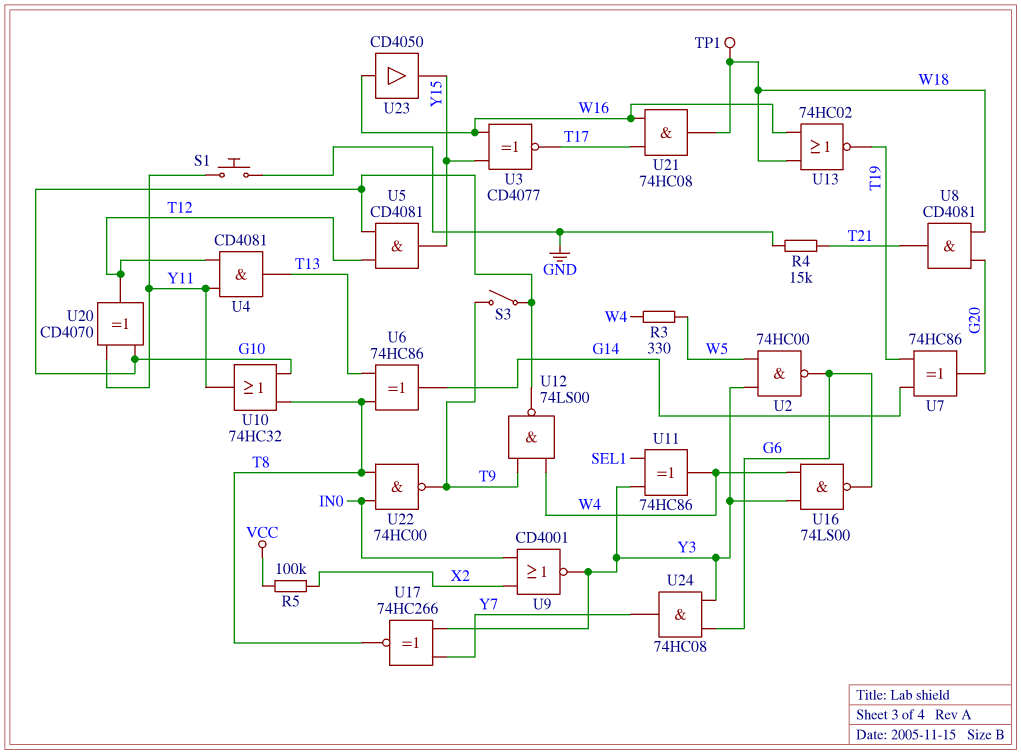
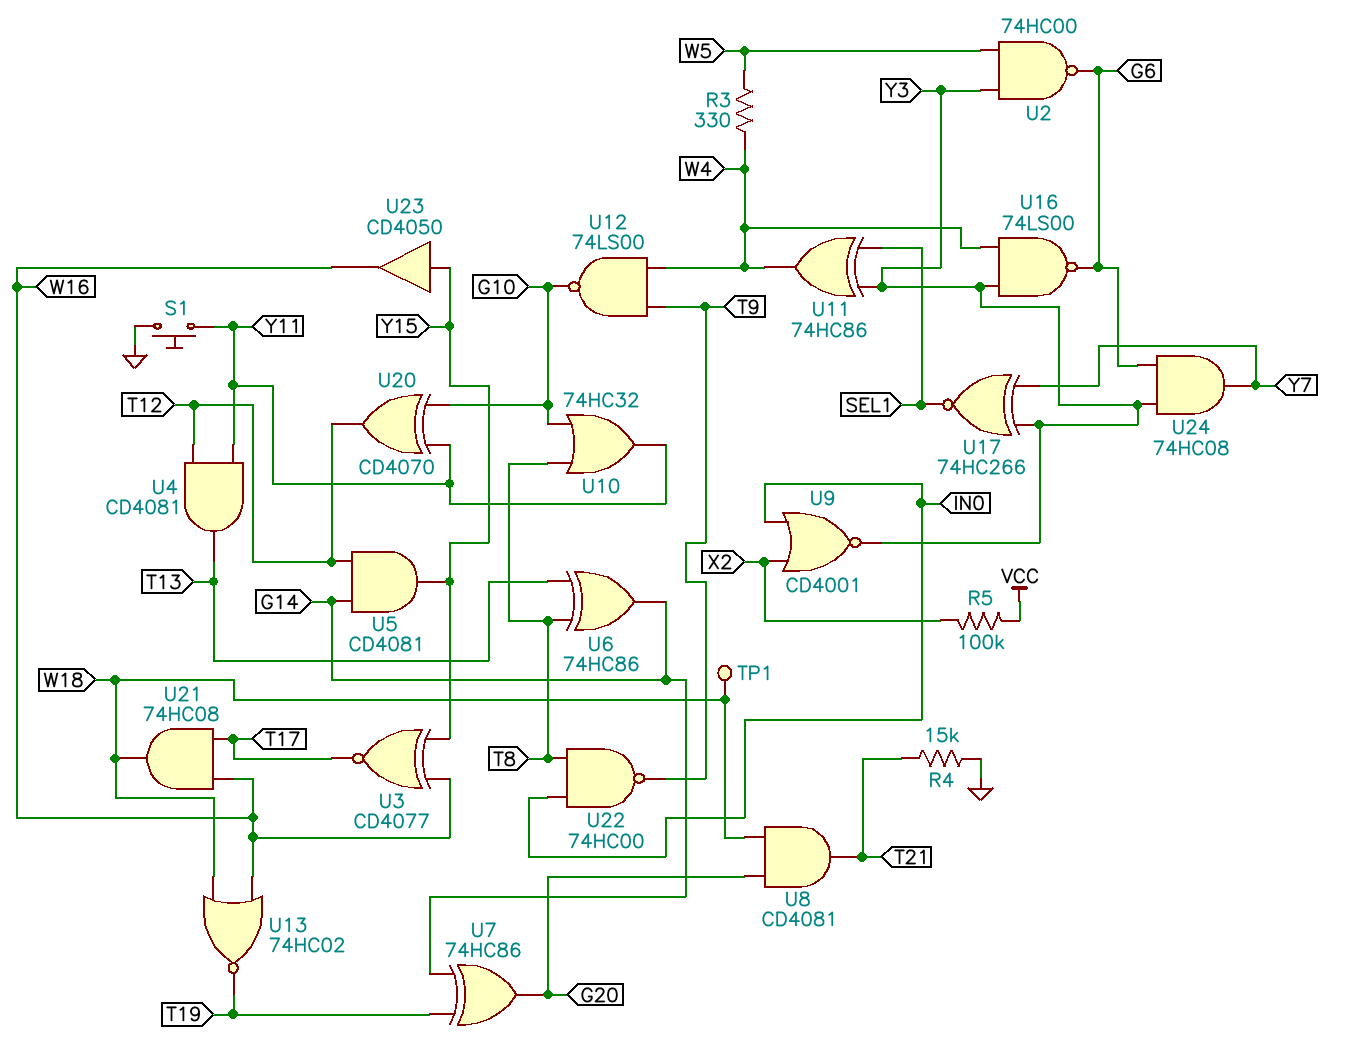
S3: switch (G10, T9) -> none
U5: AND CD4081 (in G10, in T12, out Y15) -> AND CD4081 (in G14, in T12, out Y15)
U17: XNOR 74HC266 (in Y3, in Y7, out T8) -> XNOR 74HC266 (in Y3, in Y7, out SEL1)
U23: buffer CD4050 (in W16, out Y15) -> buffer CD4050 (in Y15, out W16)

